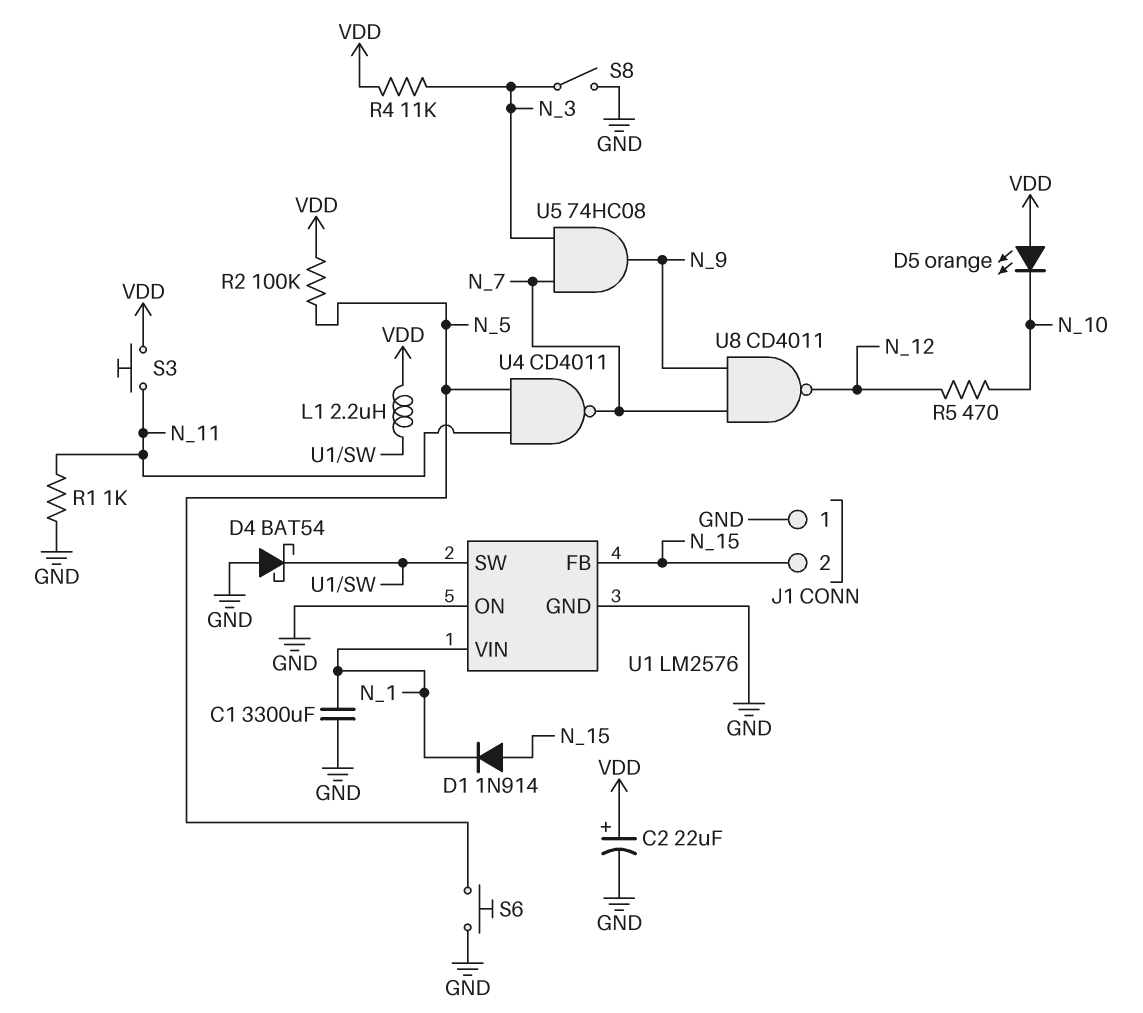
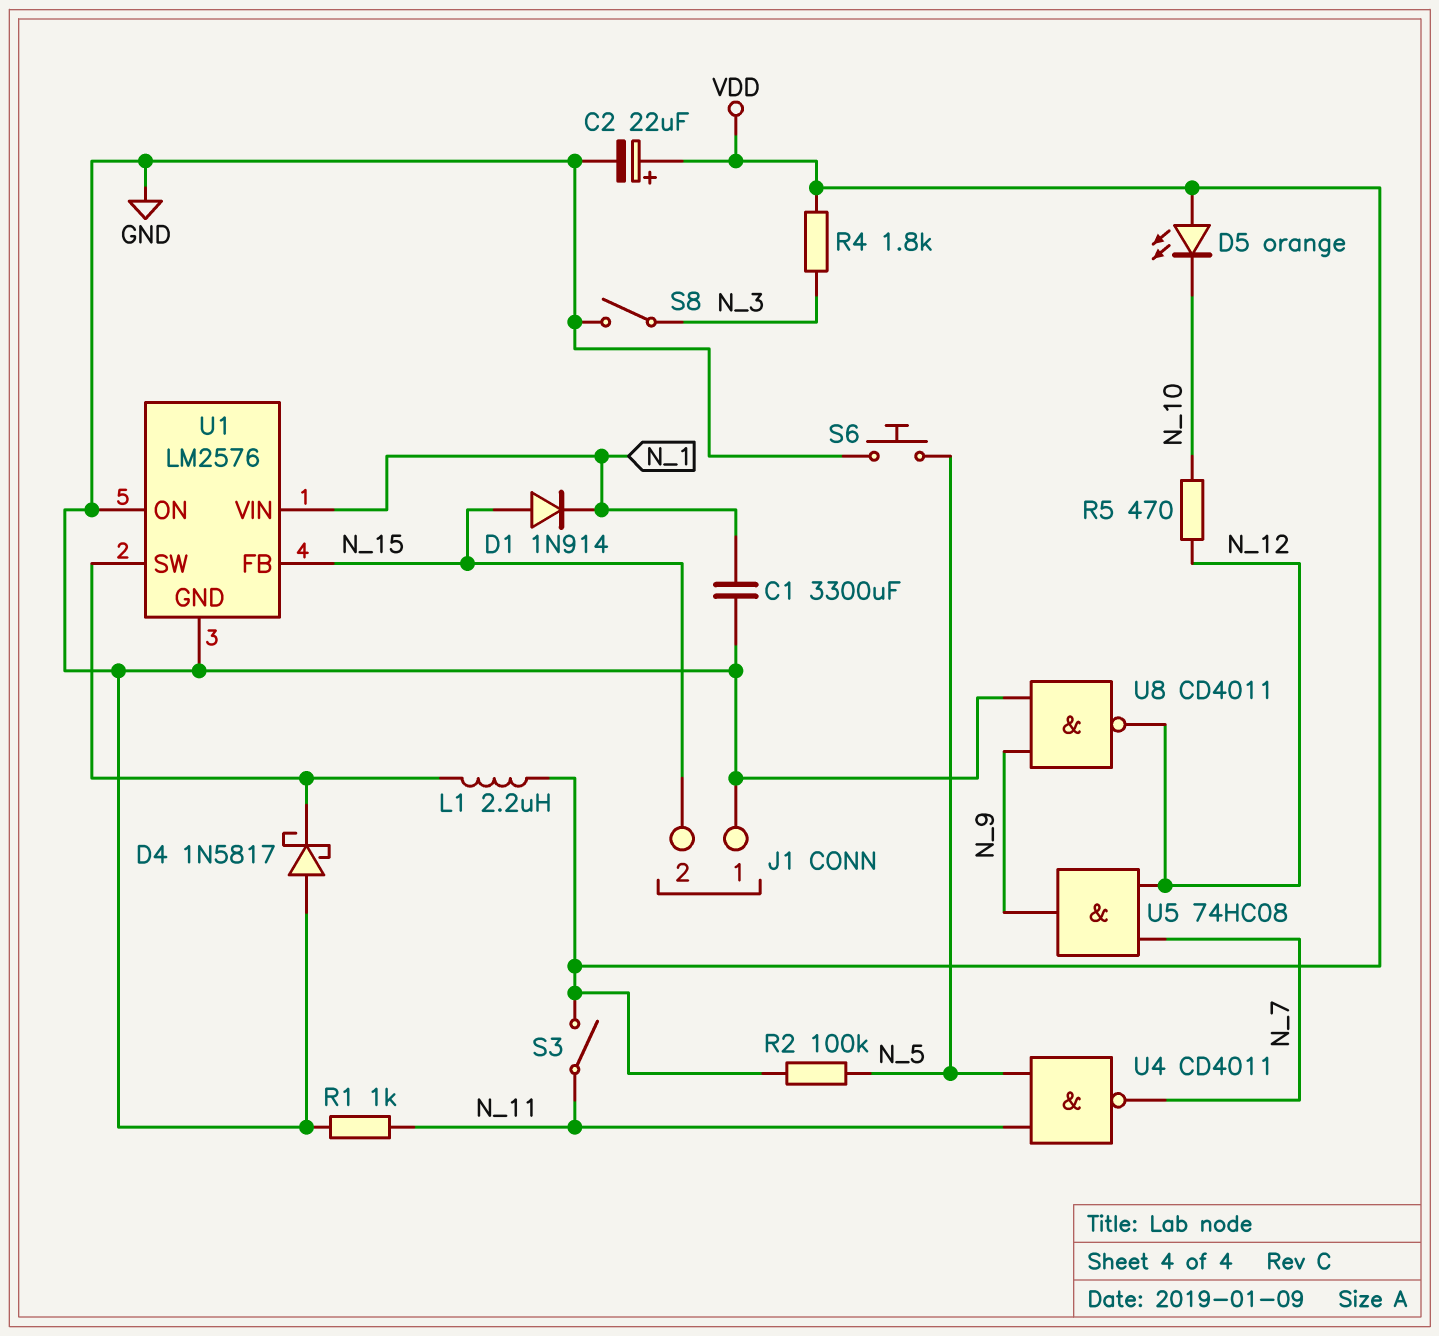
D4: schottky BAT54 (A GND, K U1/SW) -> schottky 1N5817 (A GND, K U1/SW)
R4: 11k (N_3, VDD) -> 1.8k (N_3, VDD)
S3: button (N_11, VDD) -> switch (N_11, VDD)
U5: AND 74HC08 (in N_3, in N_7, out N_9) -> AND 74HC08 (in N_7, in N_12, out N_9)
U8: NAND CD4011 (in N_7, in N_9, out N_12) -> NAND CD4011 (in GND, in N_9, out N_12)

